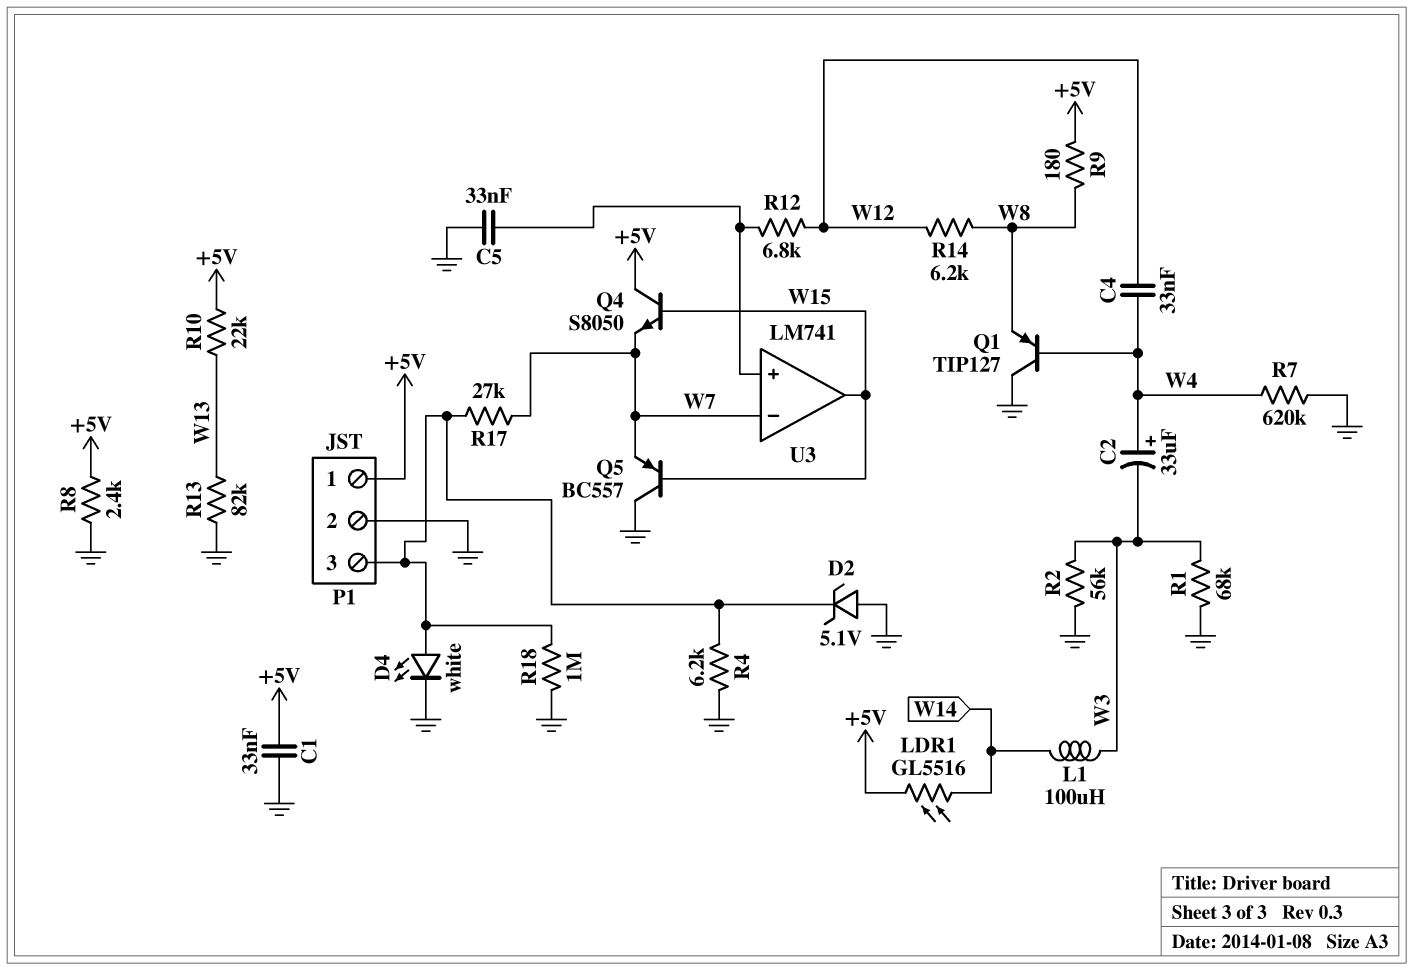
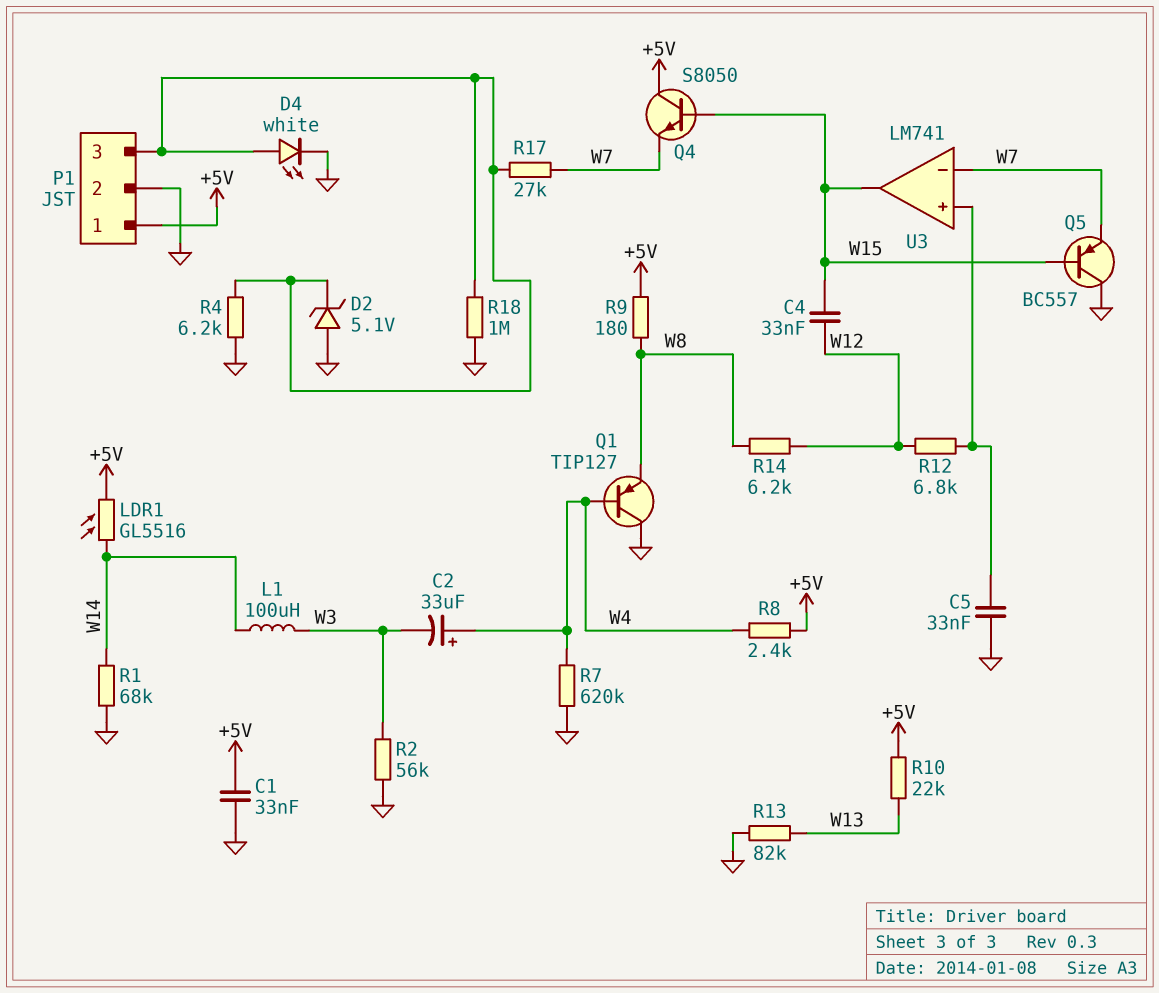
C4: 33nF (W4, W12) -> 33nF (W12, W15)
R1: 68k (GND, W3) -> 68k (GND, W14)
R8: 2.4k (+5V, GND) -> 2.4k (+5V, W4)

